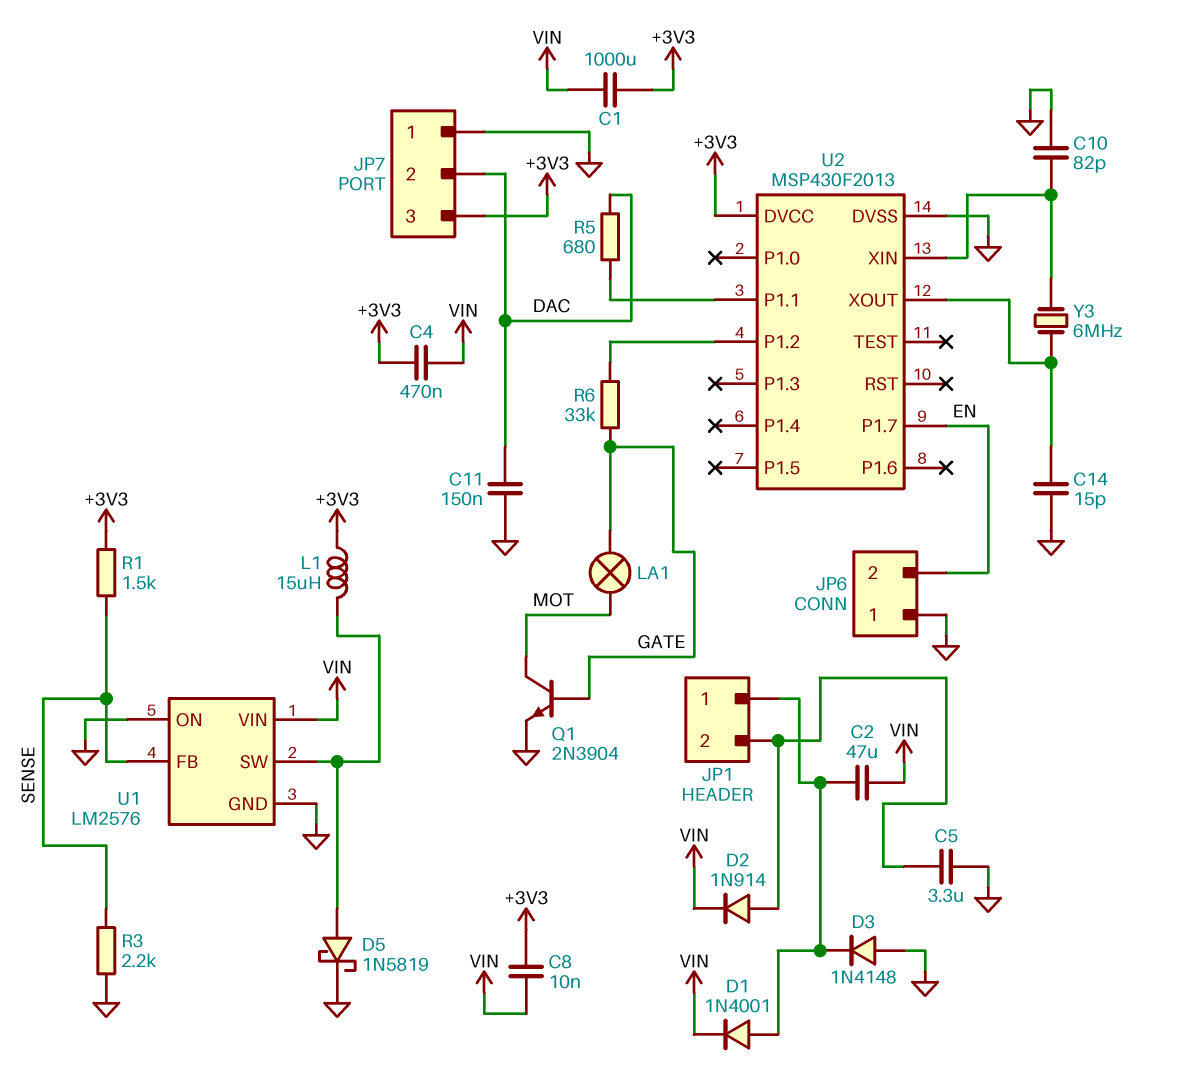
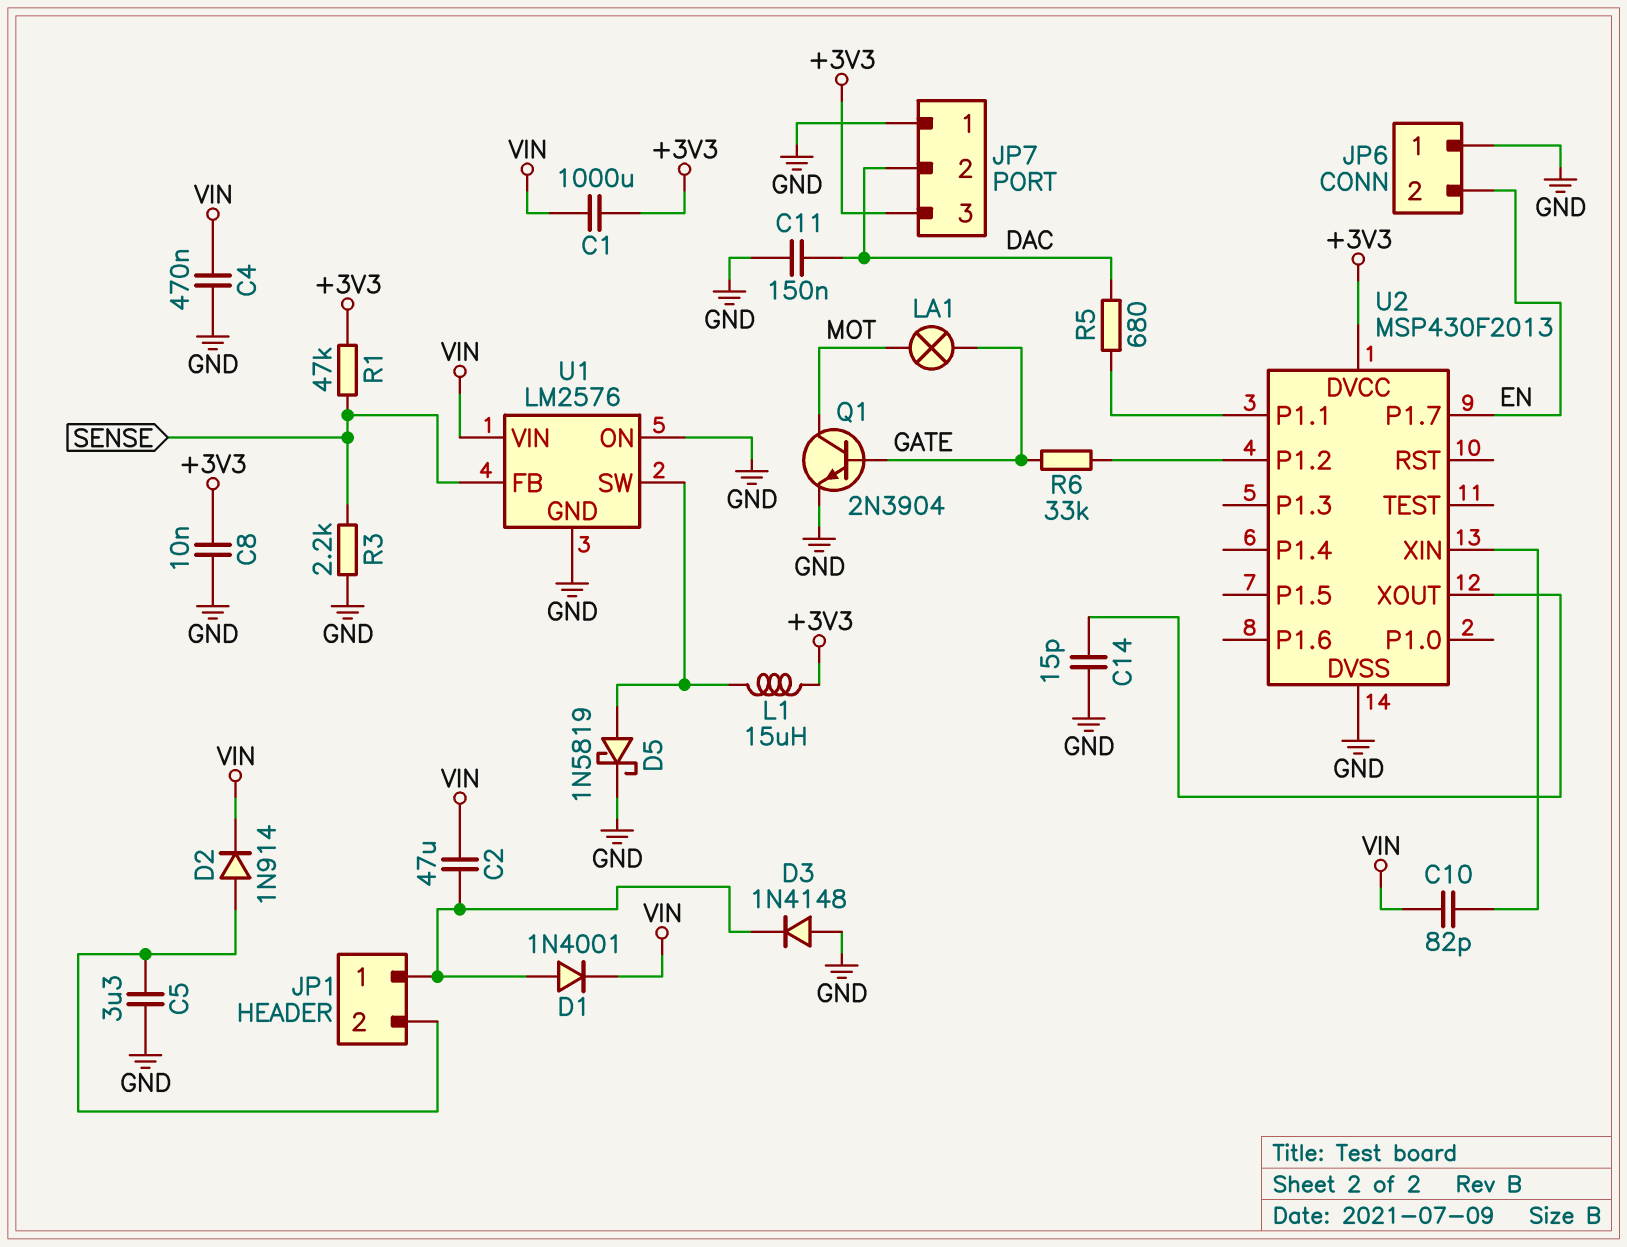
C4: 470nF (+3V3, VIN) -> 470nF (GND, VIN)
C8: 10nF (+3V3, VIN) -> 10nF (+3V3, GND)
C10: 82pF (GND, U2/XIN) -> 82pF (U2/XIN, VIN)
R1: 1.5k (+3V3, SENSE) -> 47k (+3V3, SENSE)
Y3: 6MHz (U2/XIN, U2/XOUT) -> none

